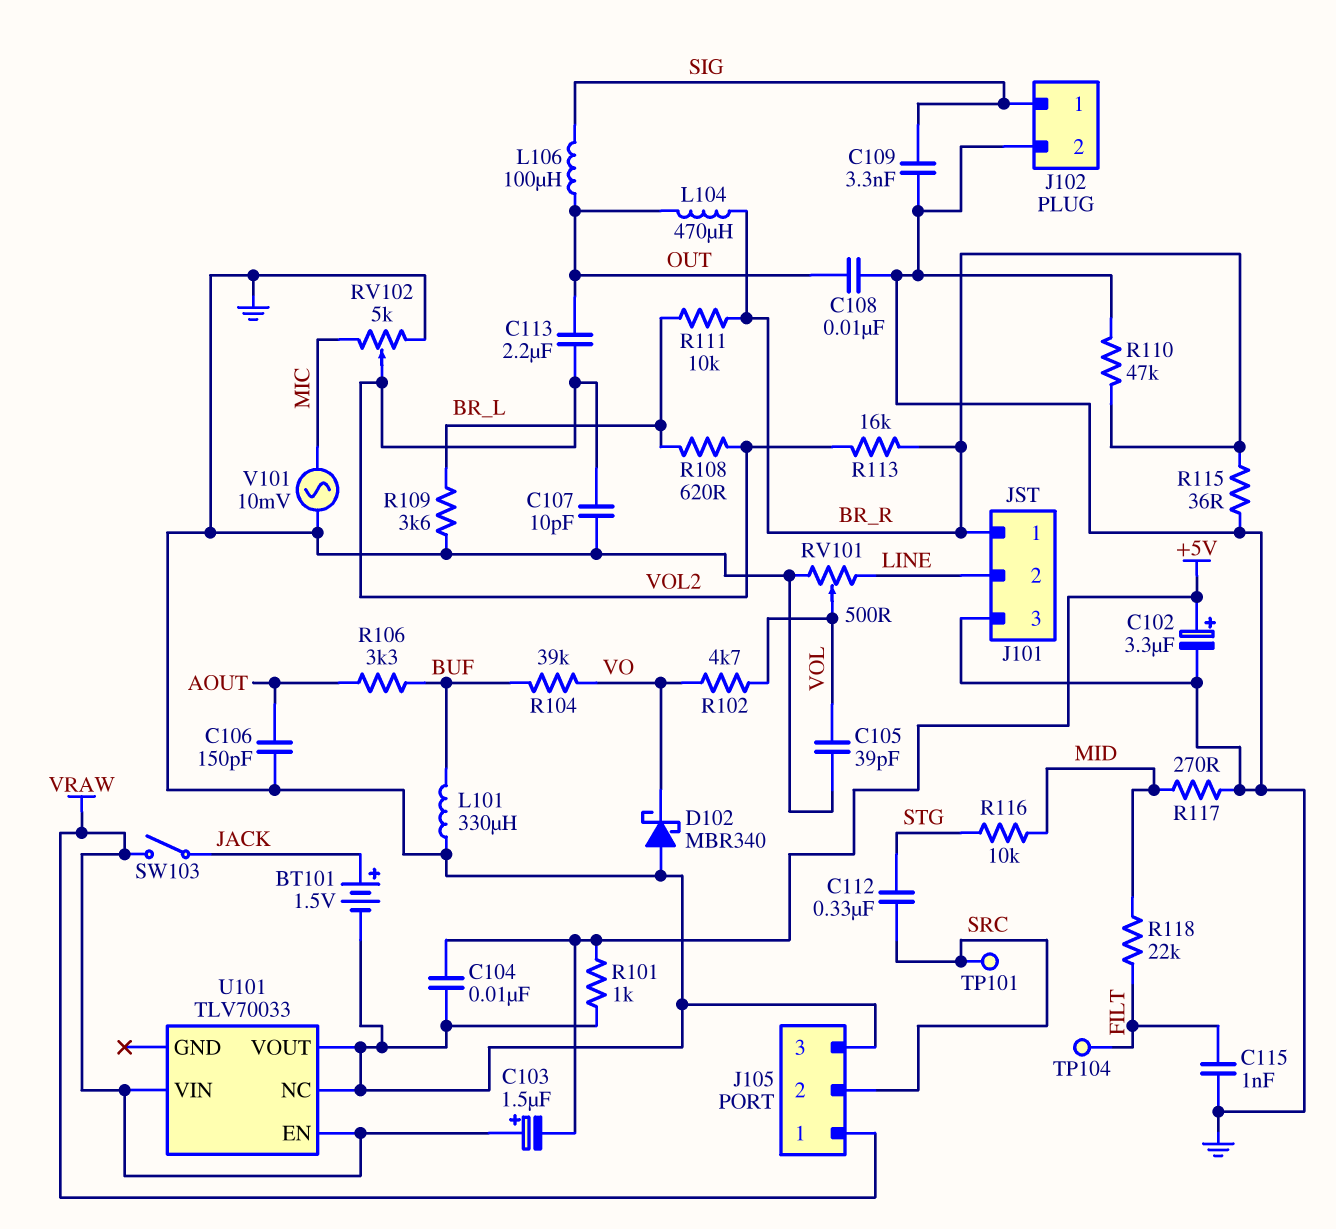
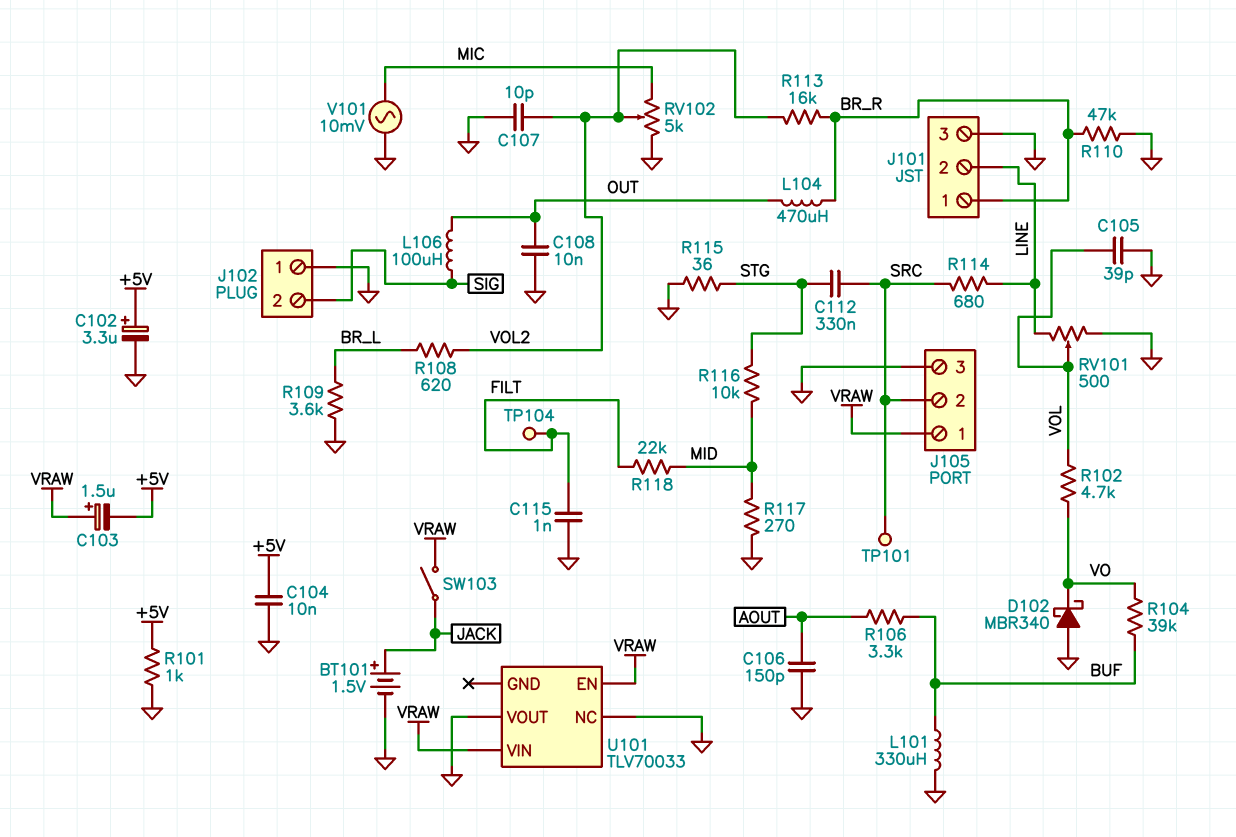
C109: 3.3nF (GND, SIG) -> none
C113: 2.2uF (OUT, VOL2) -> none
J102 pin 1: SIG -> GND
J102 pin 2: GND -> SIG
R111: 10k (BR_L, BR_R) -> none
R114: none -> 680 (LINE, SRC)
R115: 36 (BR_R, GND) -> 36 (GND, STG)

